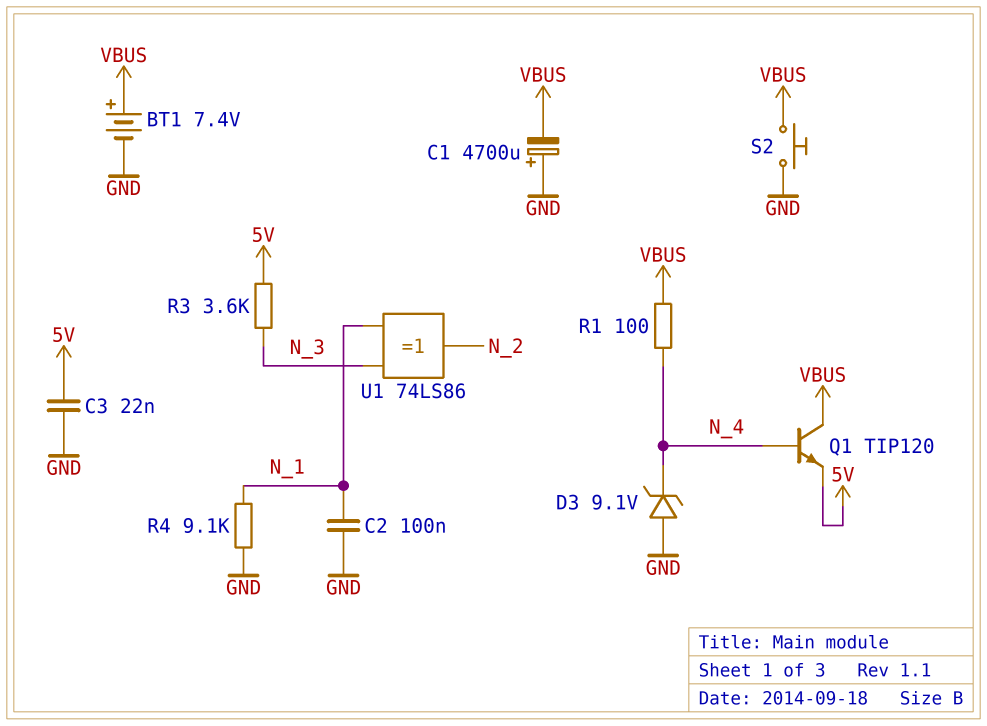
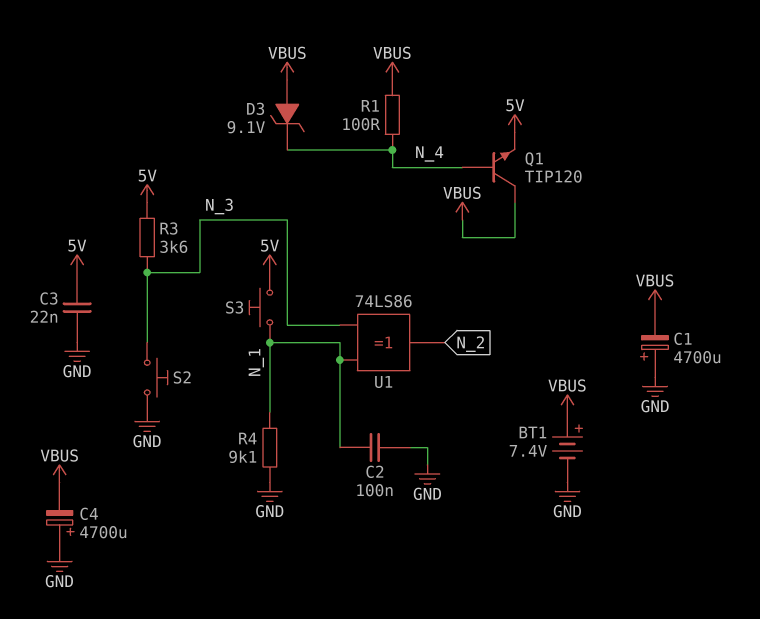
C4: none -> 4700uF (plus GND, minus VBUS)
D3: zener 9.1V (A GND, K N_4) -> zener 9.1V (A VBUS, K N_4)
S2: button (GND, VBUS) -> button (GND, N_3)
S3: none -> button (5V, N_1)

